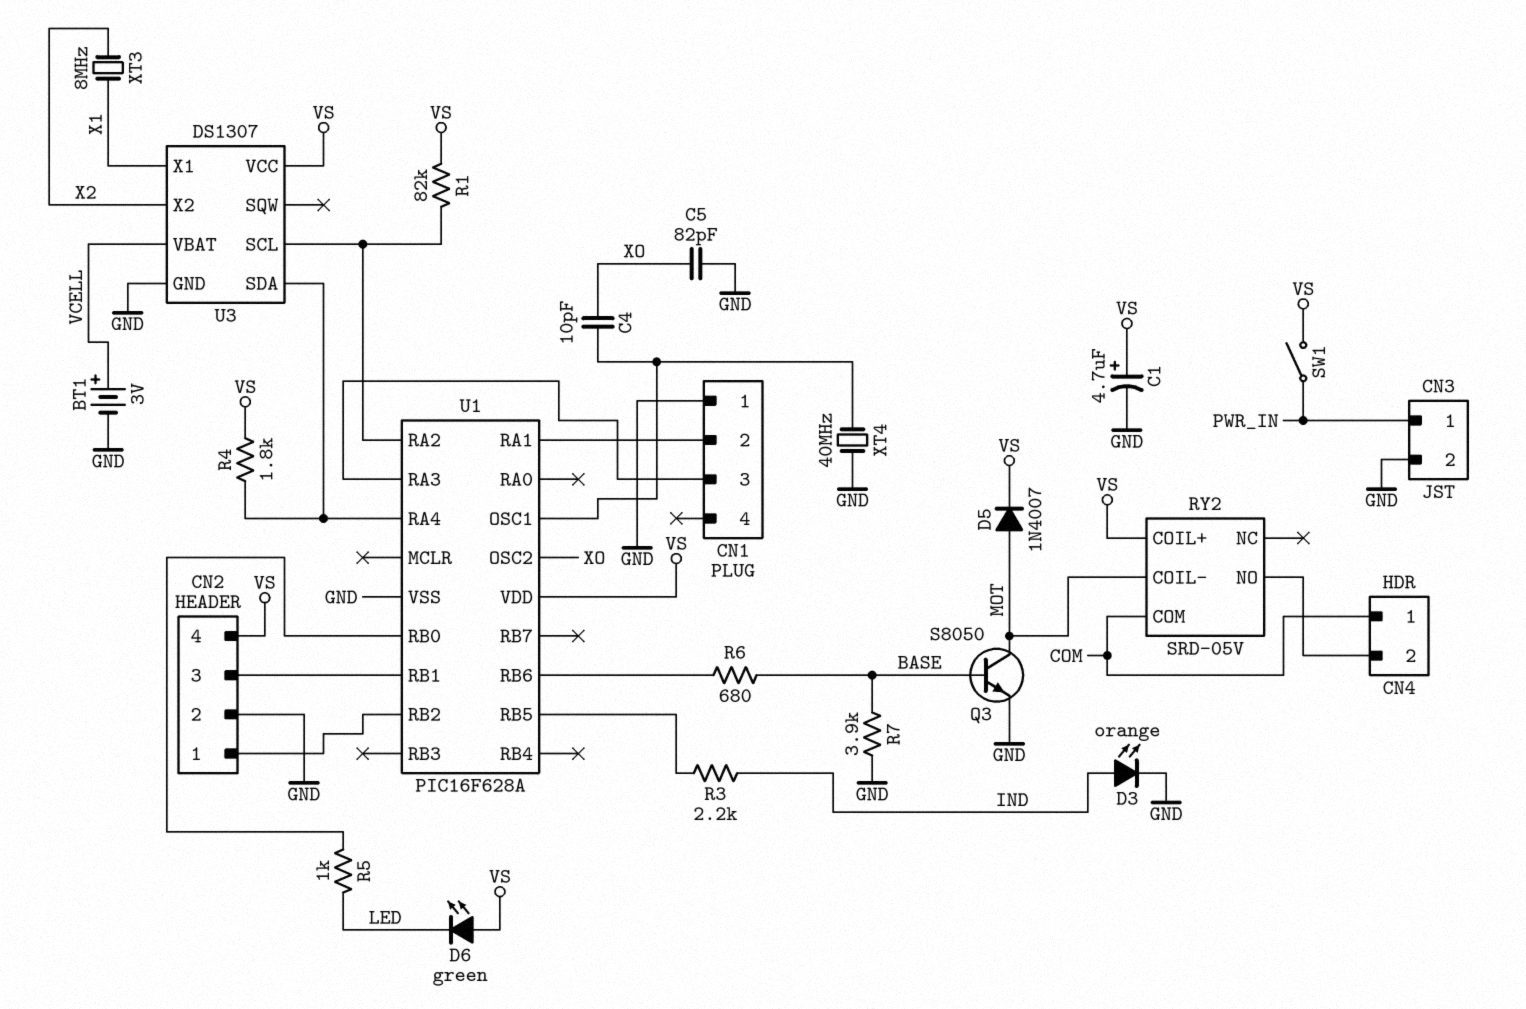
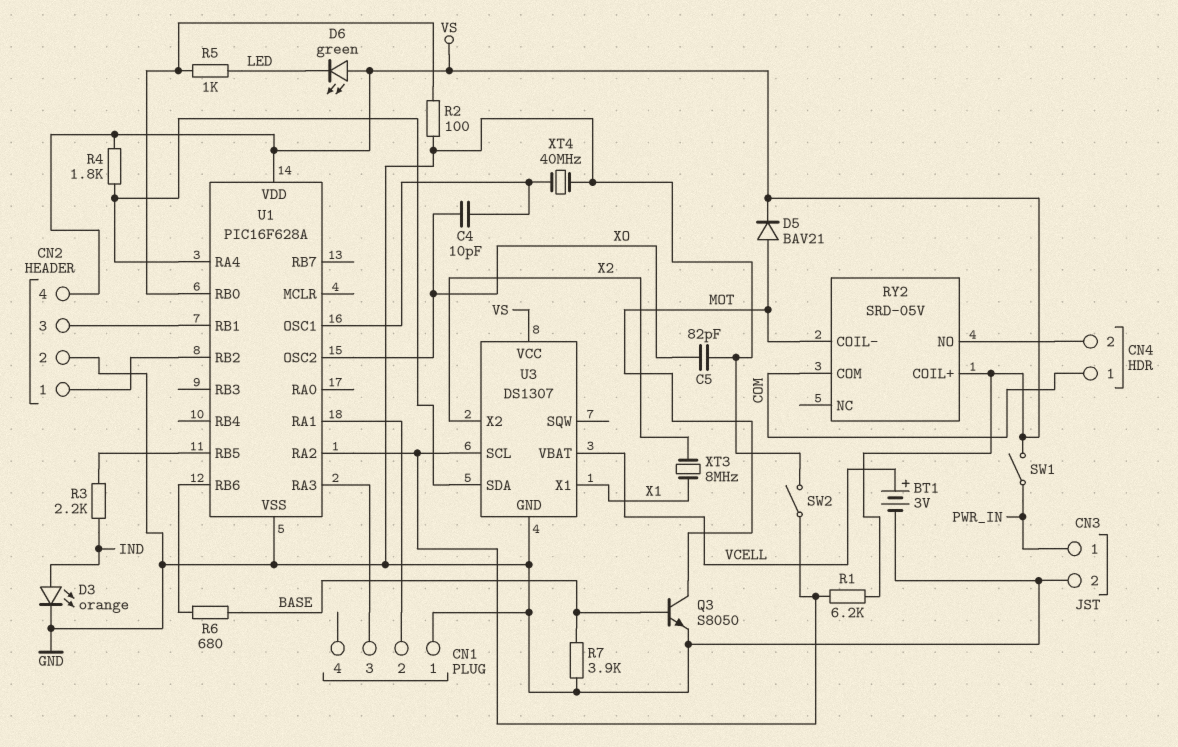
C1: 4.7uF (plus VS, minus GND) -> none
D5: diode 1N4007 (A MOT, K VS) -> diode BAV21 (A MOT, K VS)
R1: 82k (U1/RA2, VS) -> 6.2k (U1/RA2, VS)
R2: none -> 100 (GND, U1/RB0)
SW2: none -> switch (GND, U1/RA2)

